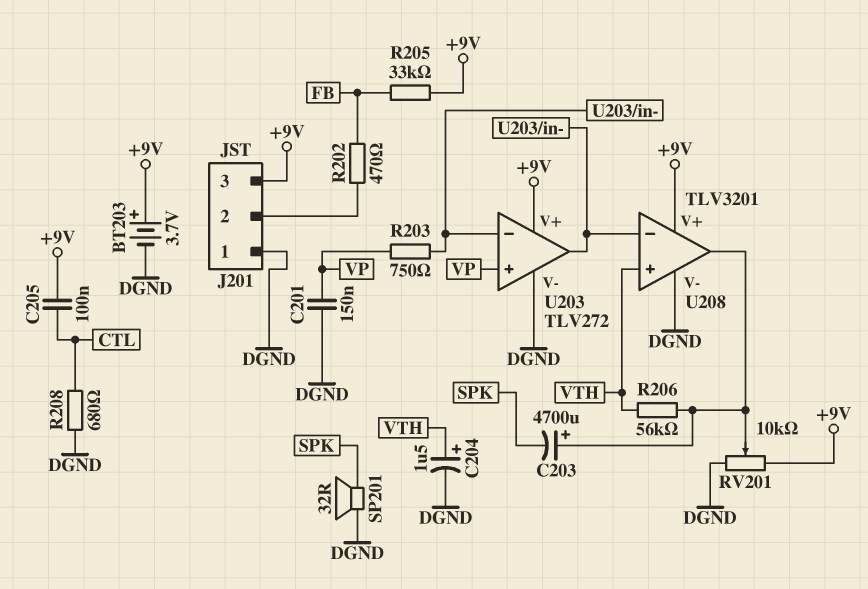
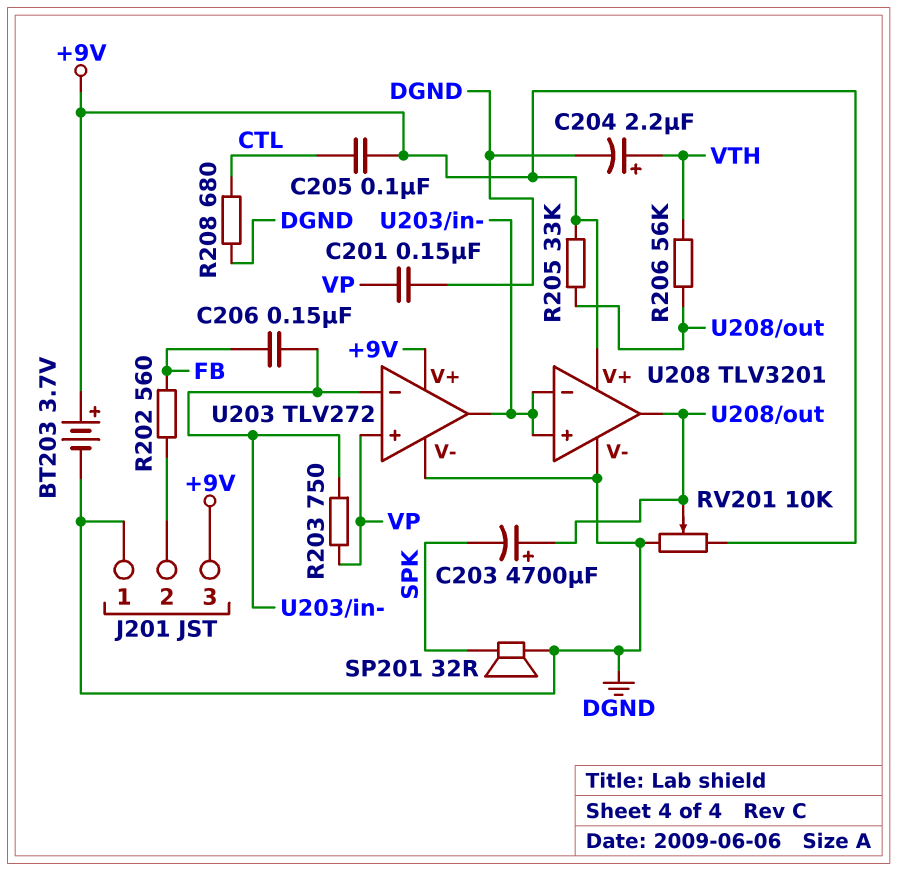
C204: 1.5uF (plus VTH, minus DGND) -> 2.2uF (plus VTH, minus DGND)
C206: none -> 150nF (FB, U203/in-)
R202: 470 (FB, J201/2) -> 560 (FB, J201/2)
R205: 33k (+9V, FB) -> 33k (+9V, U208/out)
U208 pin in+: VTH -> U203/in-

